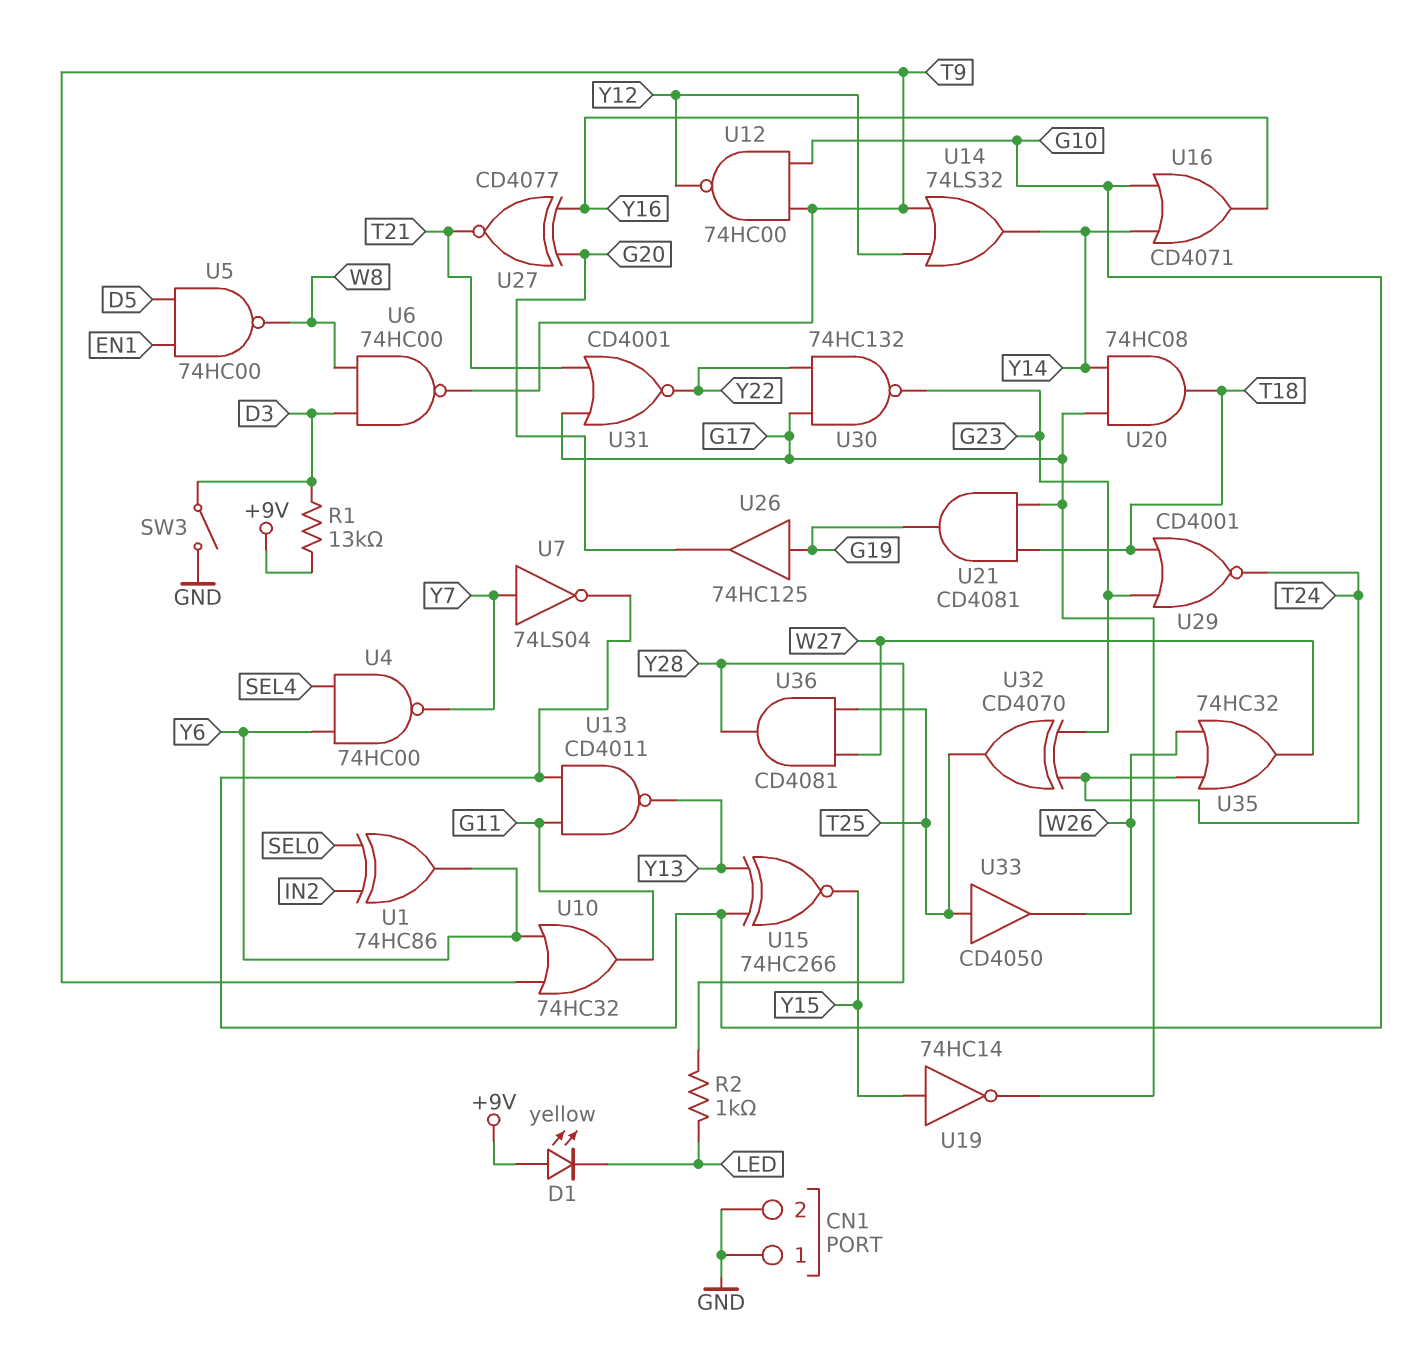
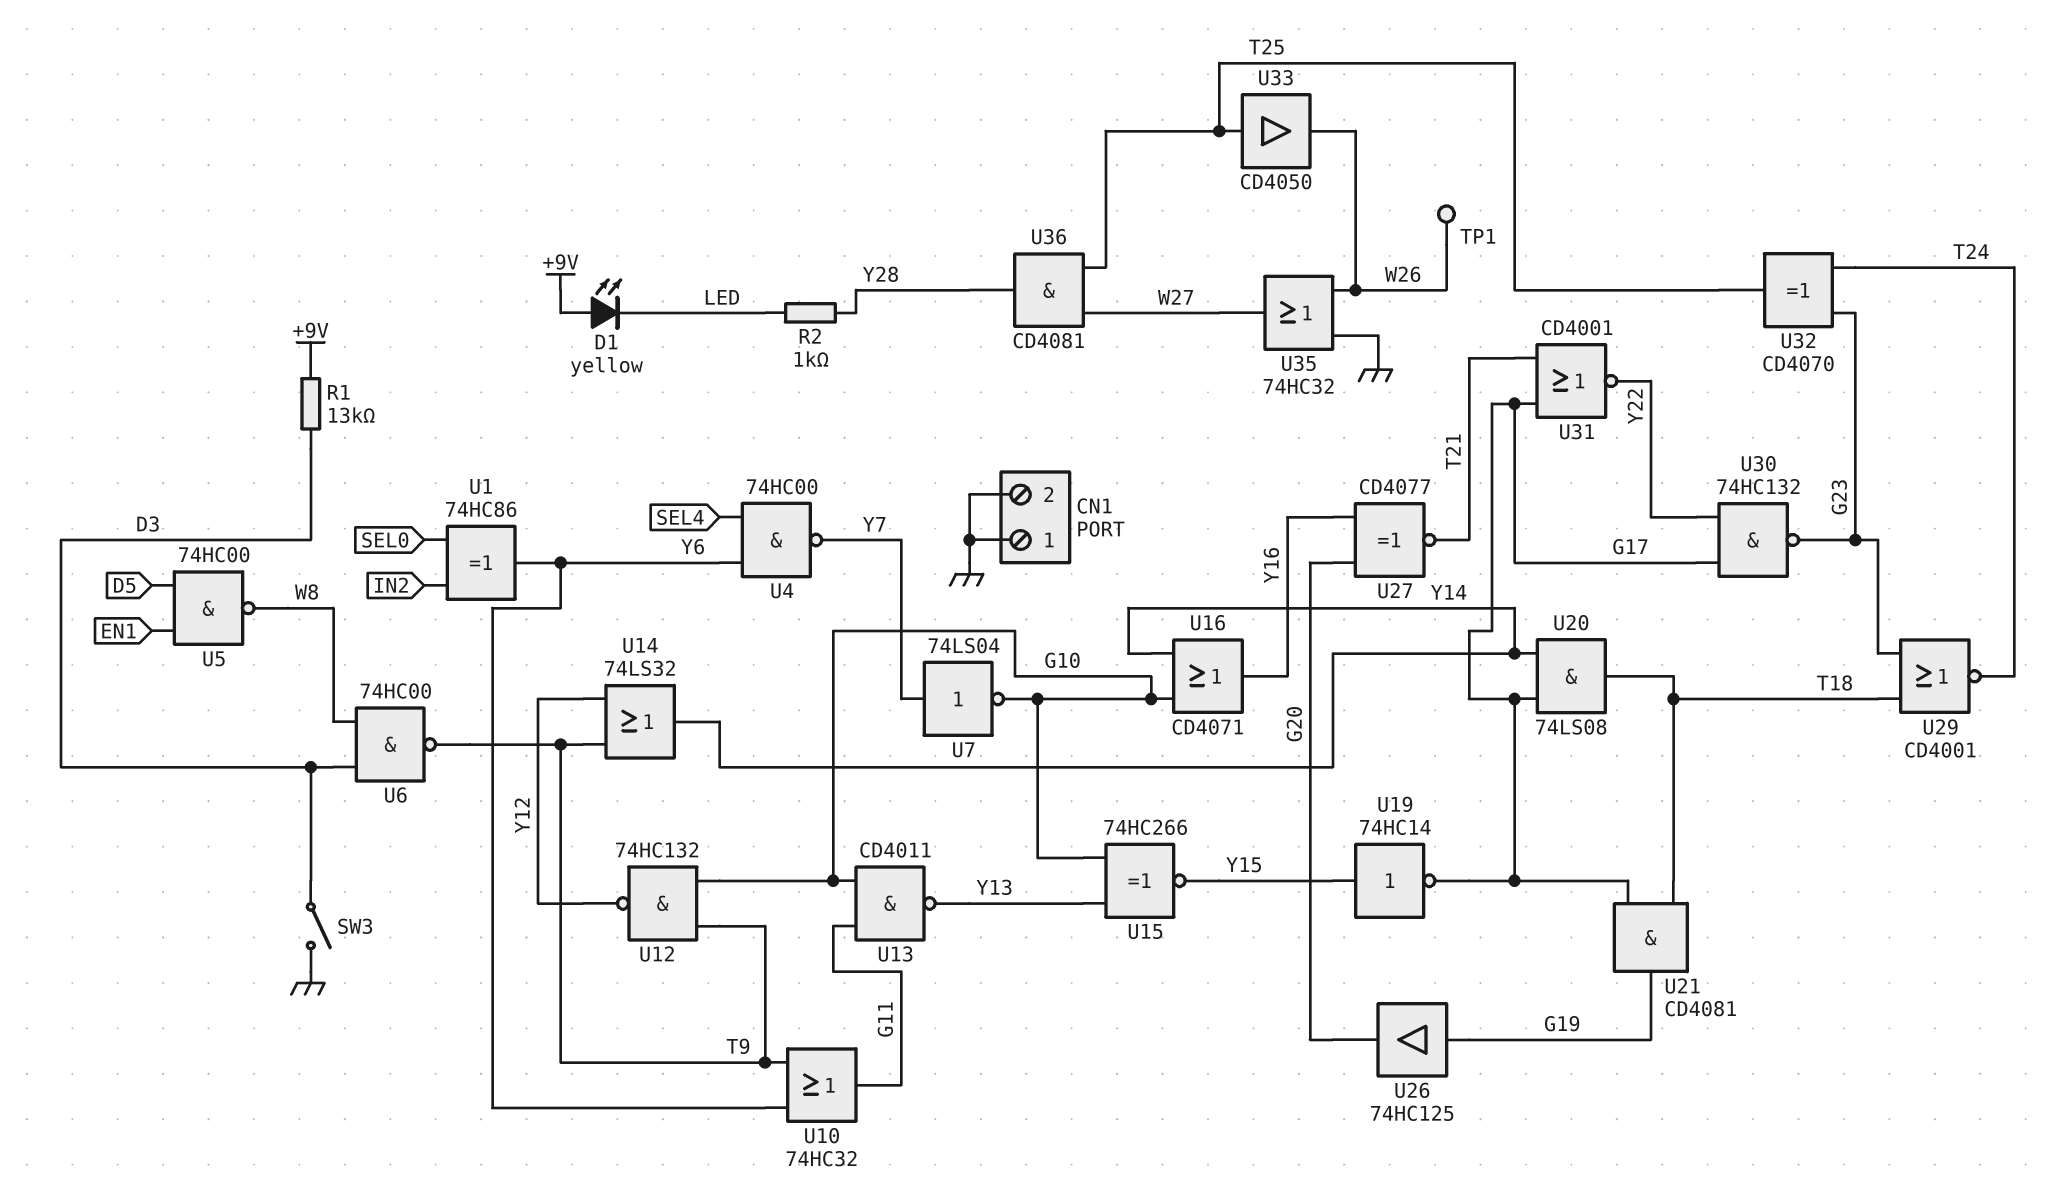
TP1: none -> test point (W26)
U12: NAND 74HC00 (in G10, in T9, out Y12) -> NAND 74HC132 (in G10, in T9, out Y12)
U20: AND 74HC08 (in G17, in Y14, out T18) -> AND 74LS08 (in G17, in Y14, out T18)
U35: OR 74HC32 (in T24, in W26, out W27) -> OR 74HC32 (in GND, in W26, out W27)

